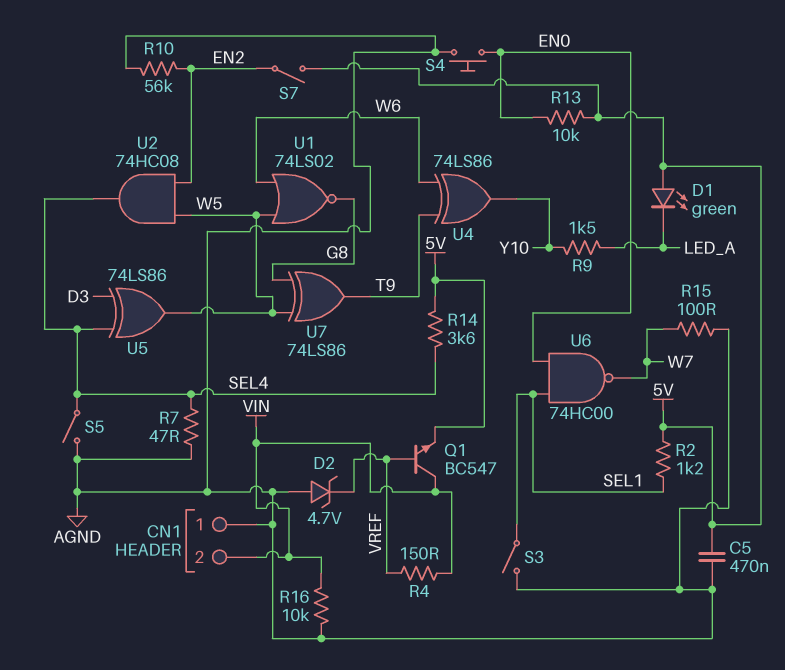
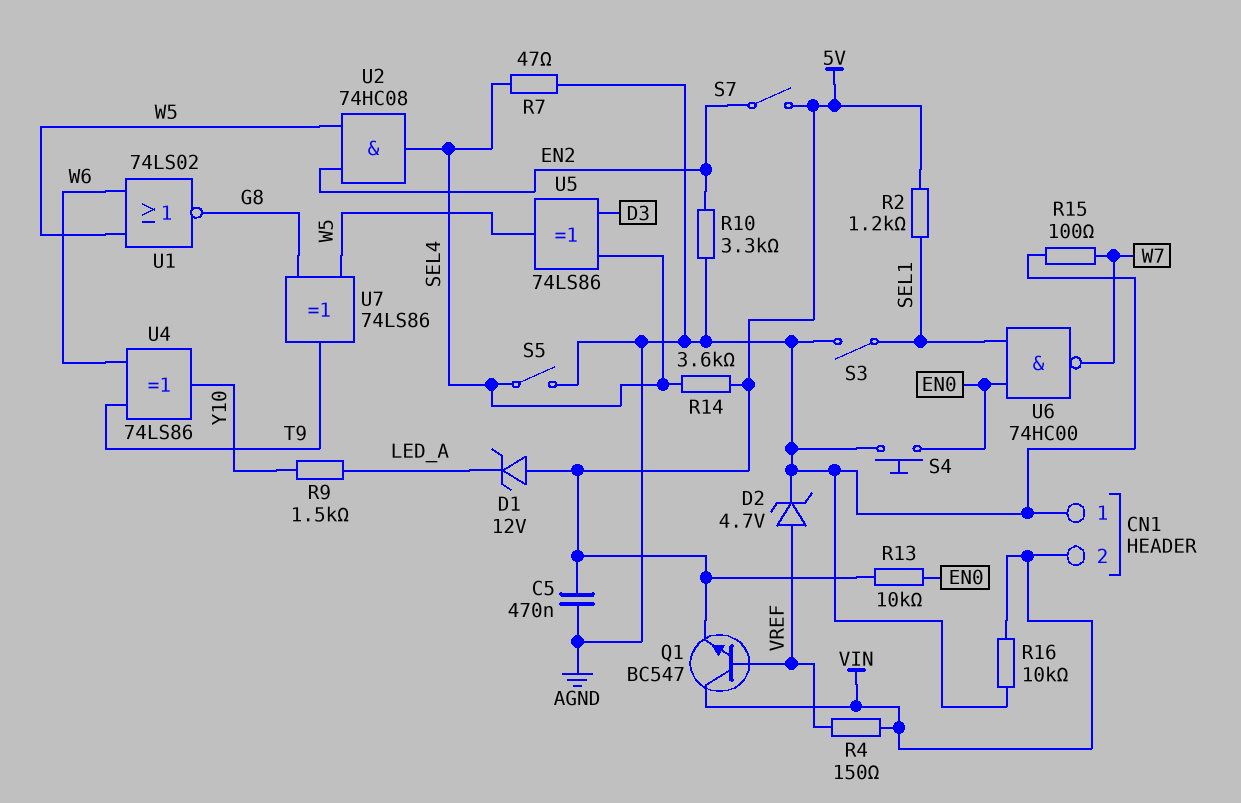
D1: LED green (A 5V, K LED_A) -> zener 12V (A 5V, K LED_A)
D2: zener 4.7V (A AGND, K VREF) -> zener 4.7V (A VREF, K AGND)
R10: 56k (AGND, EN2) -> 3.3k (AGND, EN2)

